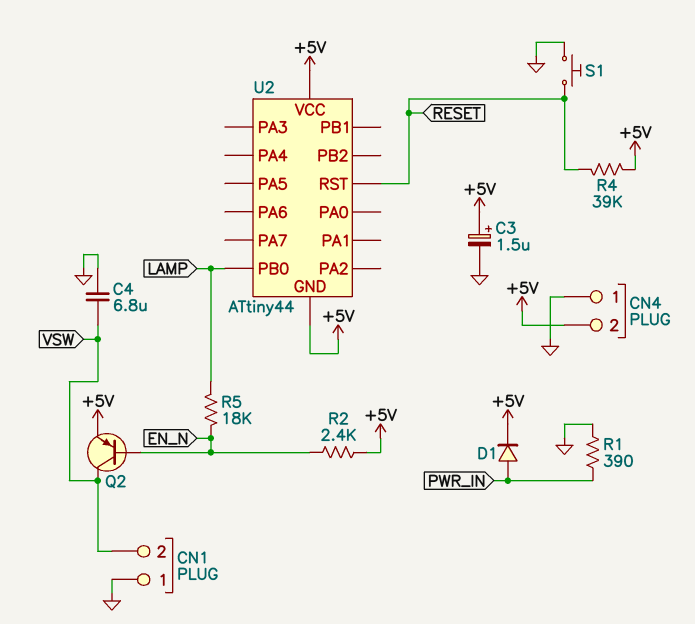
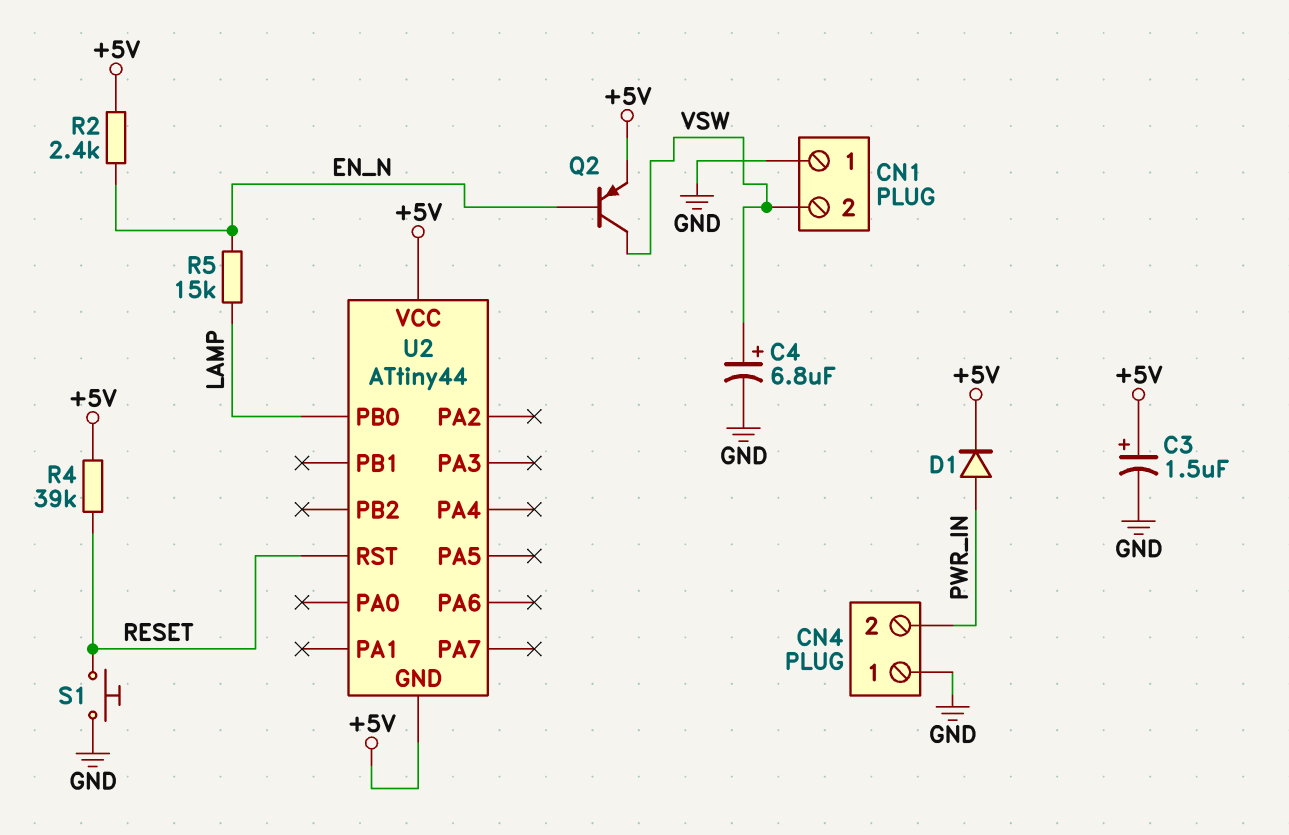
C4: 6.8uF (GND, VSW) -> 6.8uF (plus VSW, minus GND)
CN4 pin 2: +5V -> PWR_IN
R1: 390 (GND, PWR_IN) -> none
R5: 18k (EN_N, LAMP) -> 15k (EN_N, LAMP)

